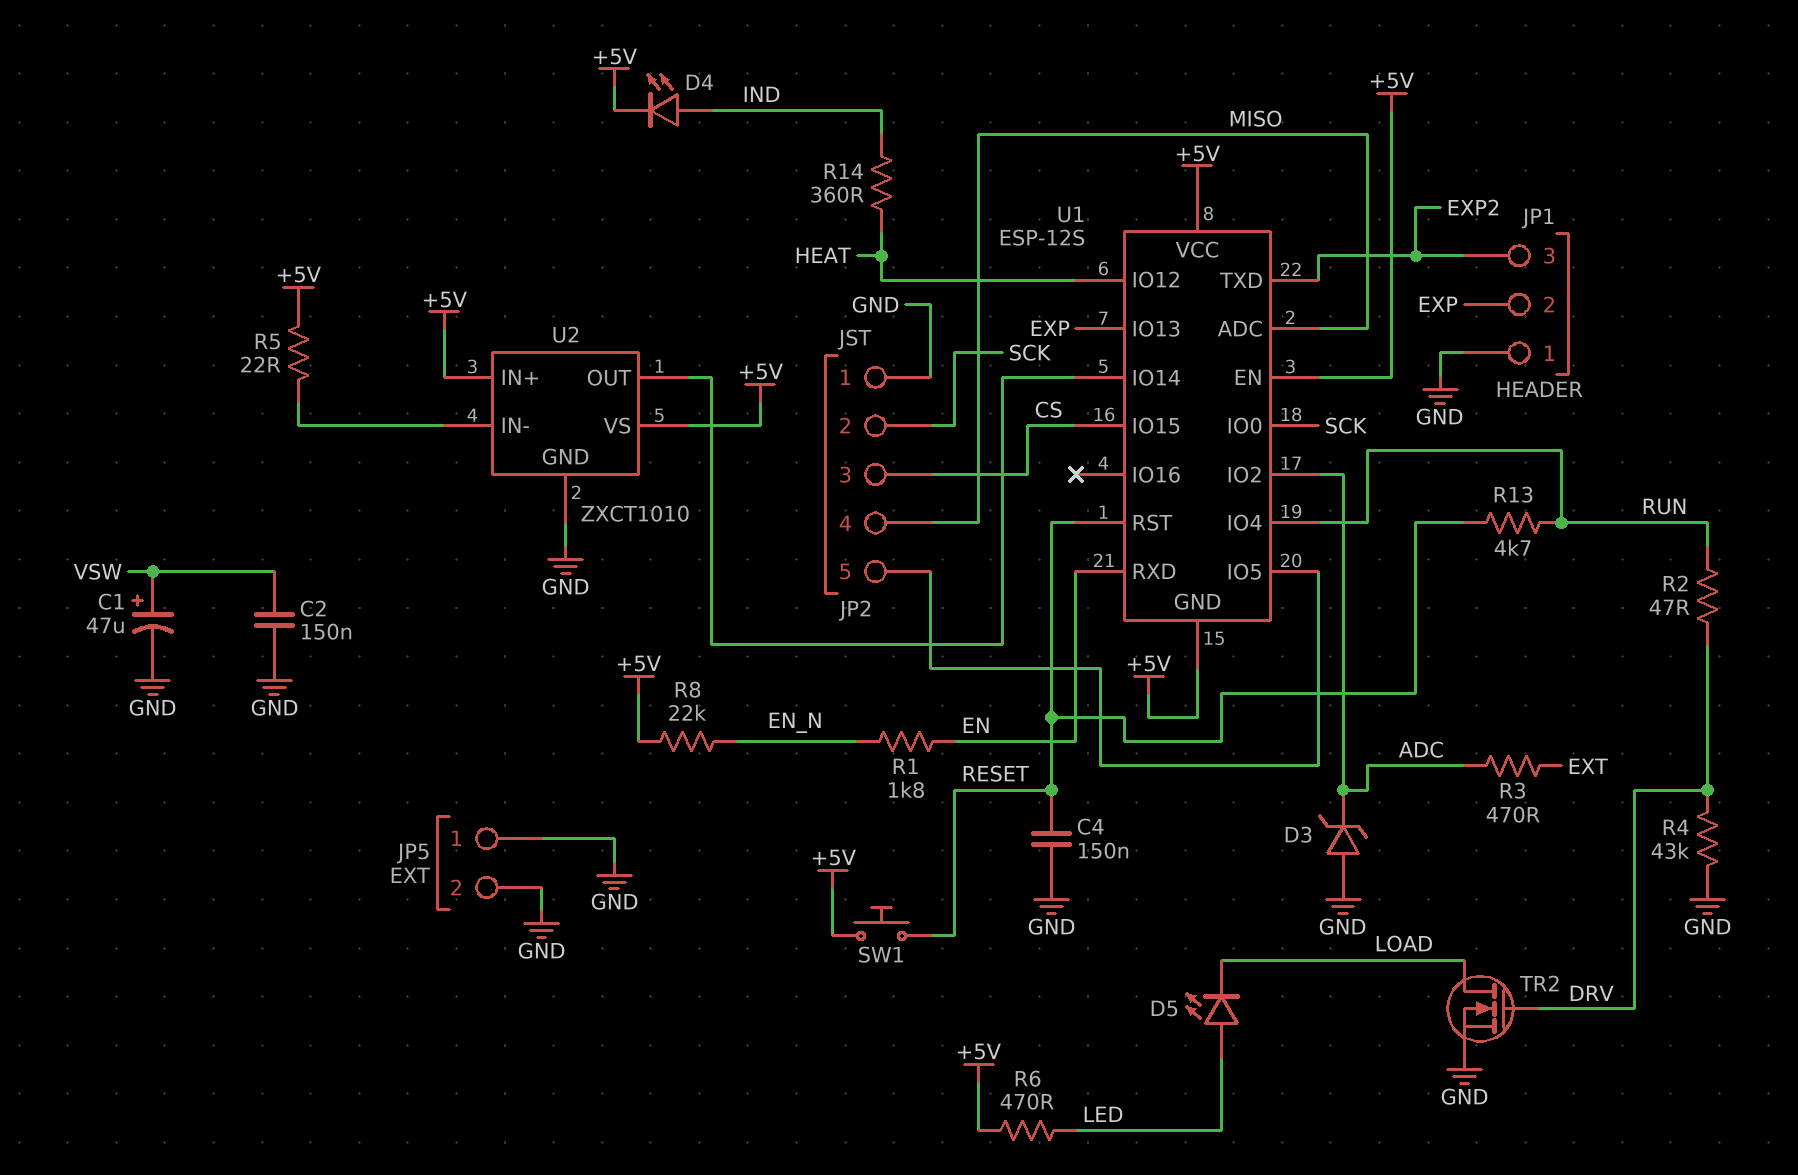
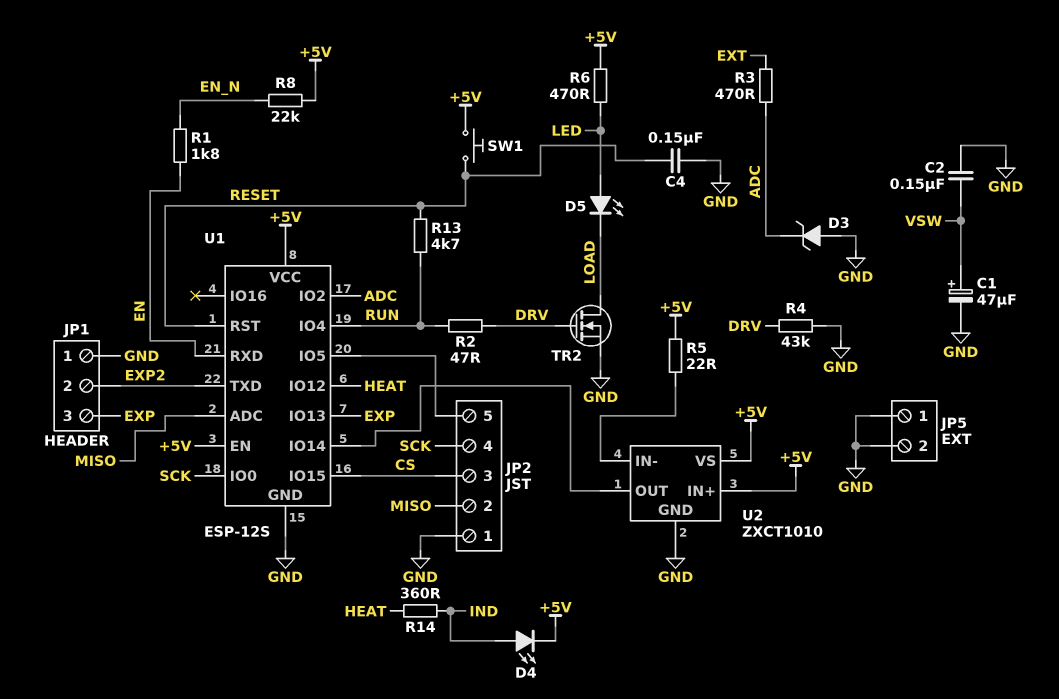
JP1 pin 2: EXP -> EXP2
JP1 pin 3: EXP2 -> EXP
JP2 pin 2: SCK -> MISO
JP2 pin 4: MISO -> SCK
U1 pin GND: +5V -> GND

